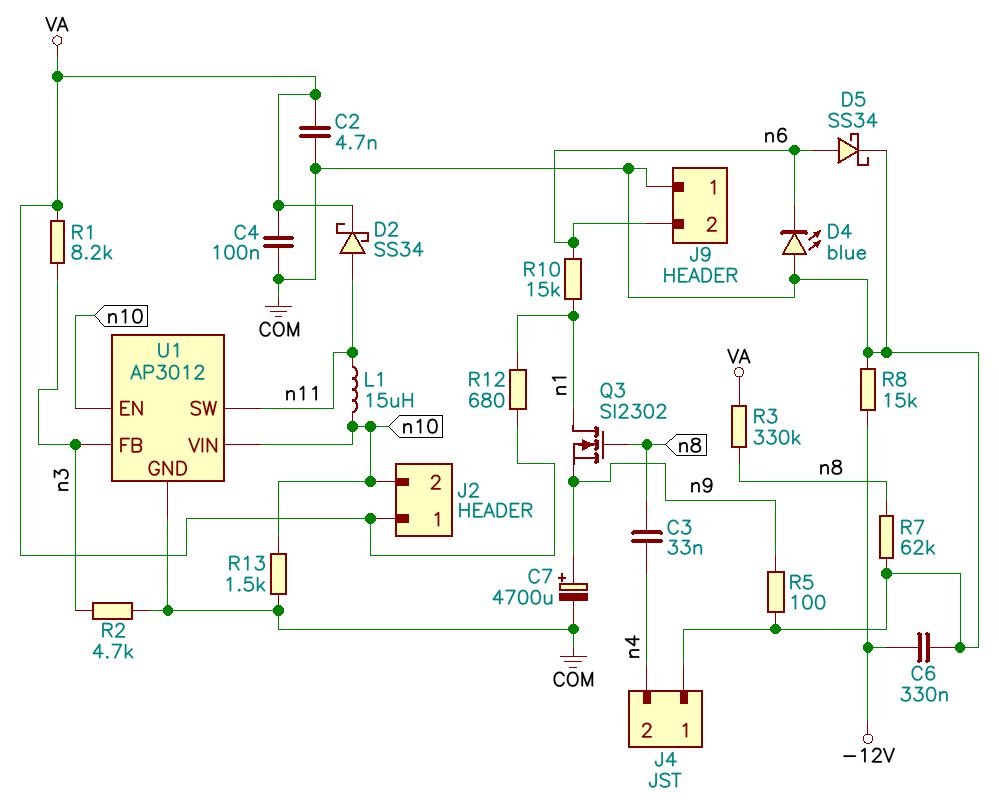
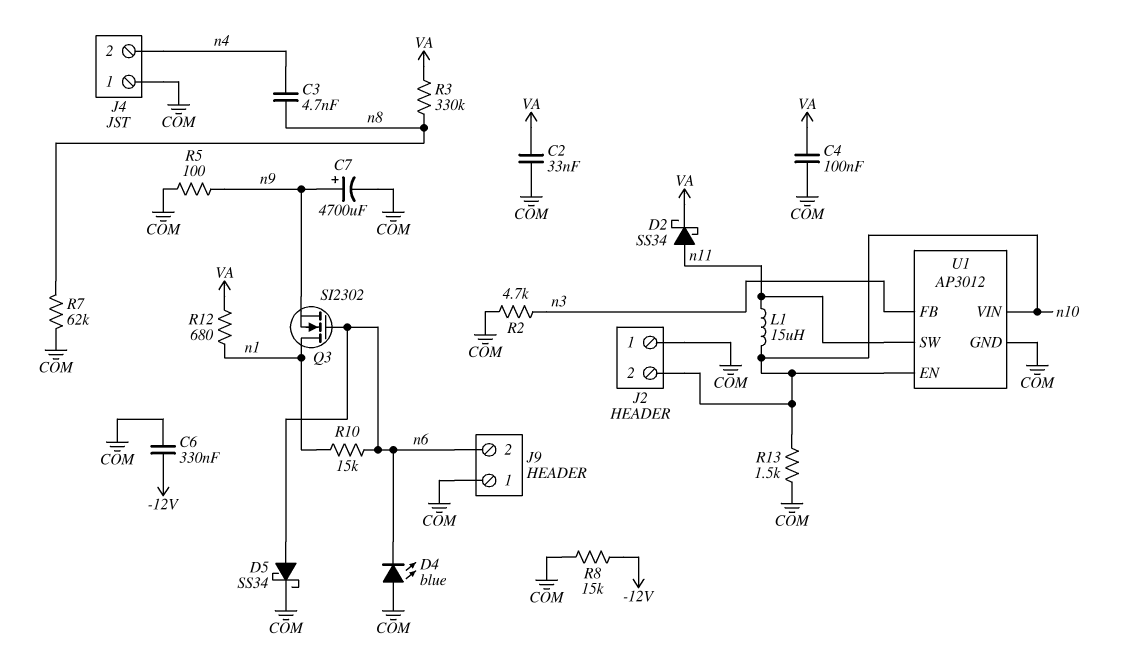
C2: 4.7nF (COM, VA) -> 33nF (COM, VA)
C3: 33nF (n4, n8) -> 4.7nF (n4, n8)
J2 pin 1: VA -> COM
Q3: NMOS SI2302 (G n8, D n1, S n9) -> NMOS SI2302 (G n6, D n1, S n9)
R1: 8.2k (VA, n3) -> none

